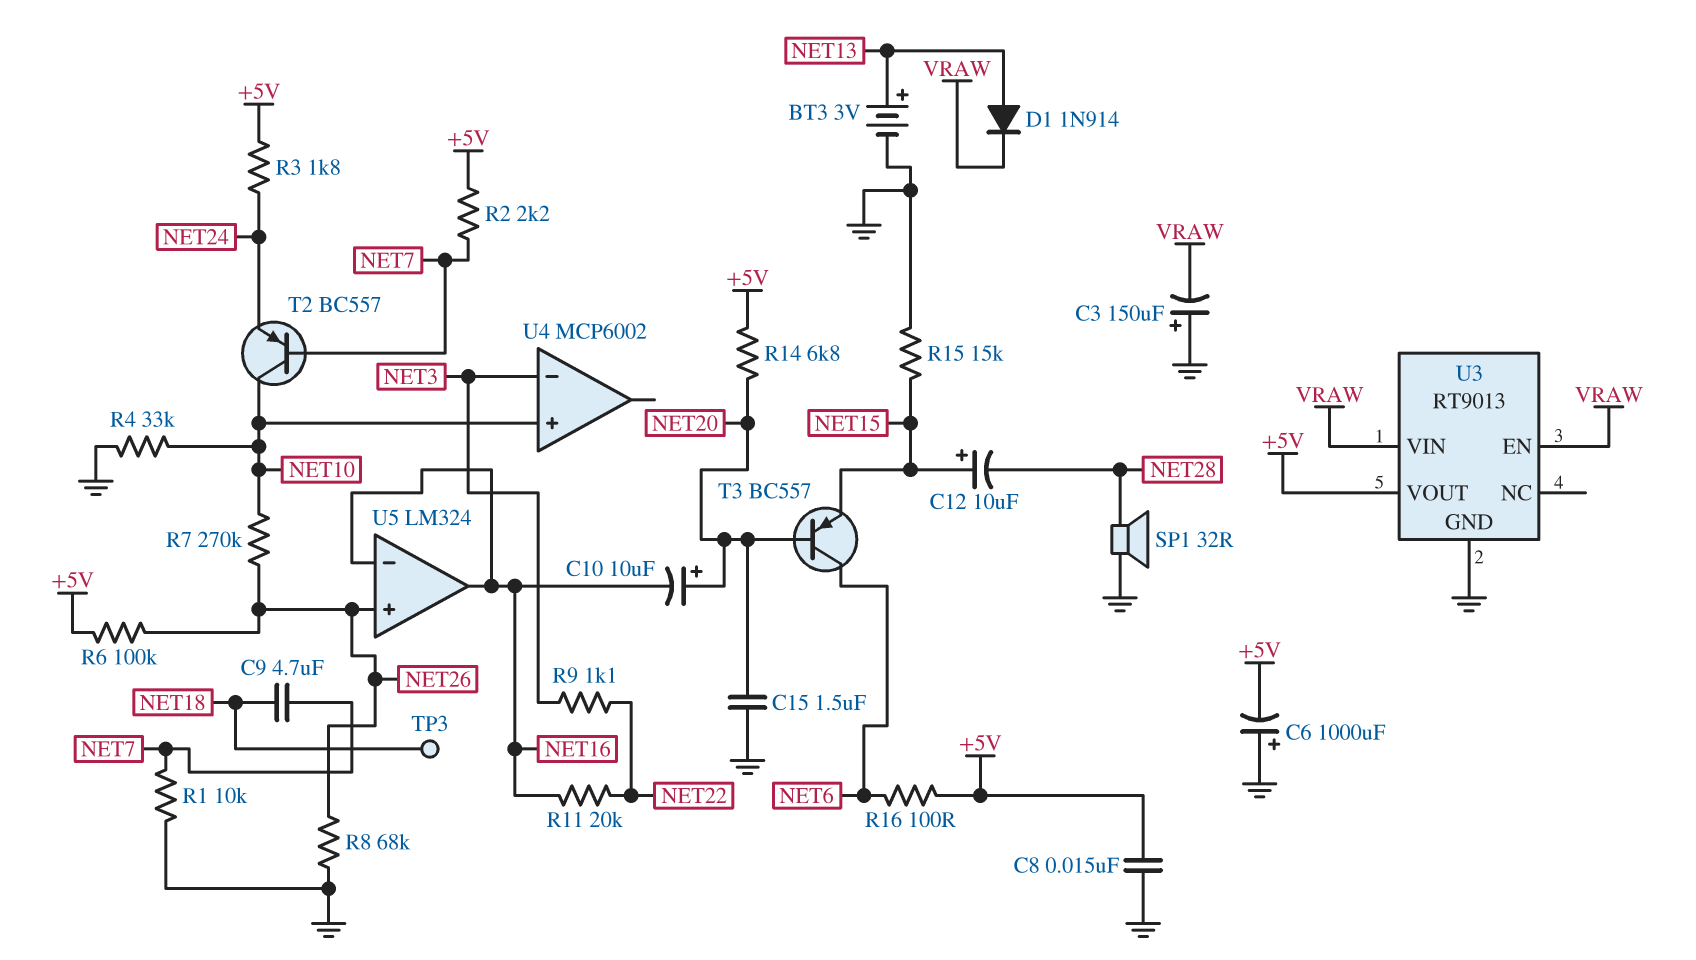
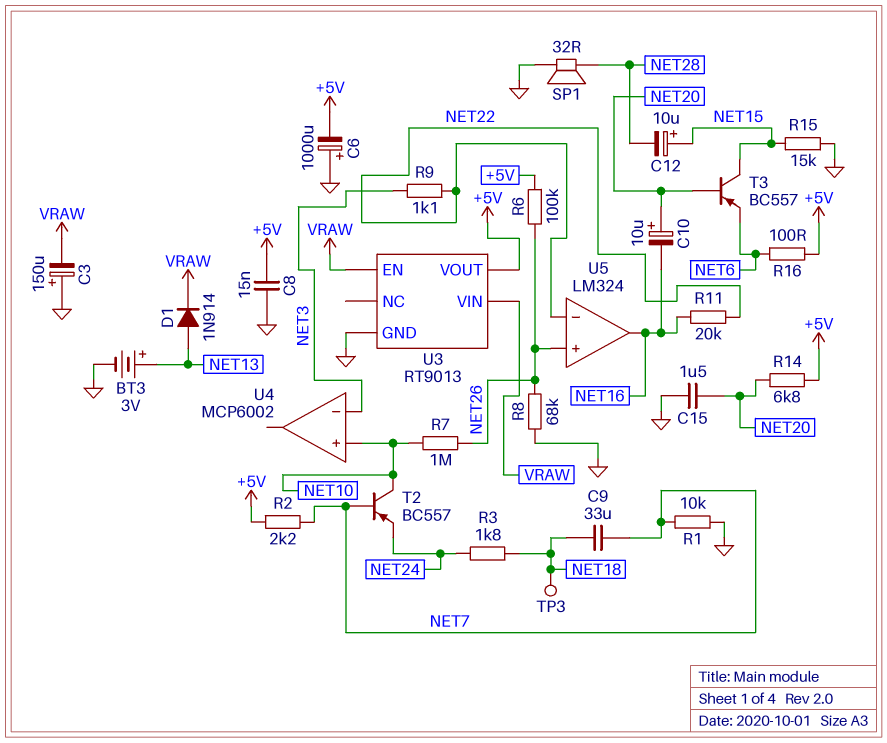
C9: 4.7uF (NET7, NET18) -> 33uF (NET7, NET18)
R3: 1.8k (+5V, NET24) -> 1.8k (NET18, NET24)
R4: 33k (GND, NET10) -> none
R7: 270k (NET10, NET26) -> 1M (NET10, NET26)
T3: PNP BC557 (B NET20, C NET6, E NET15) -> PNP BC557 (B NET20, C NET15, E NET6)
U5 pin in-: NET16 -> NET22

